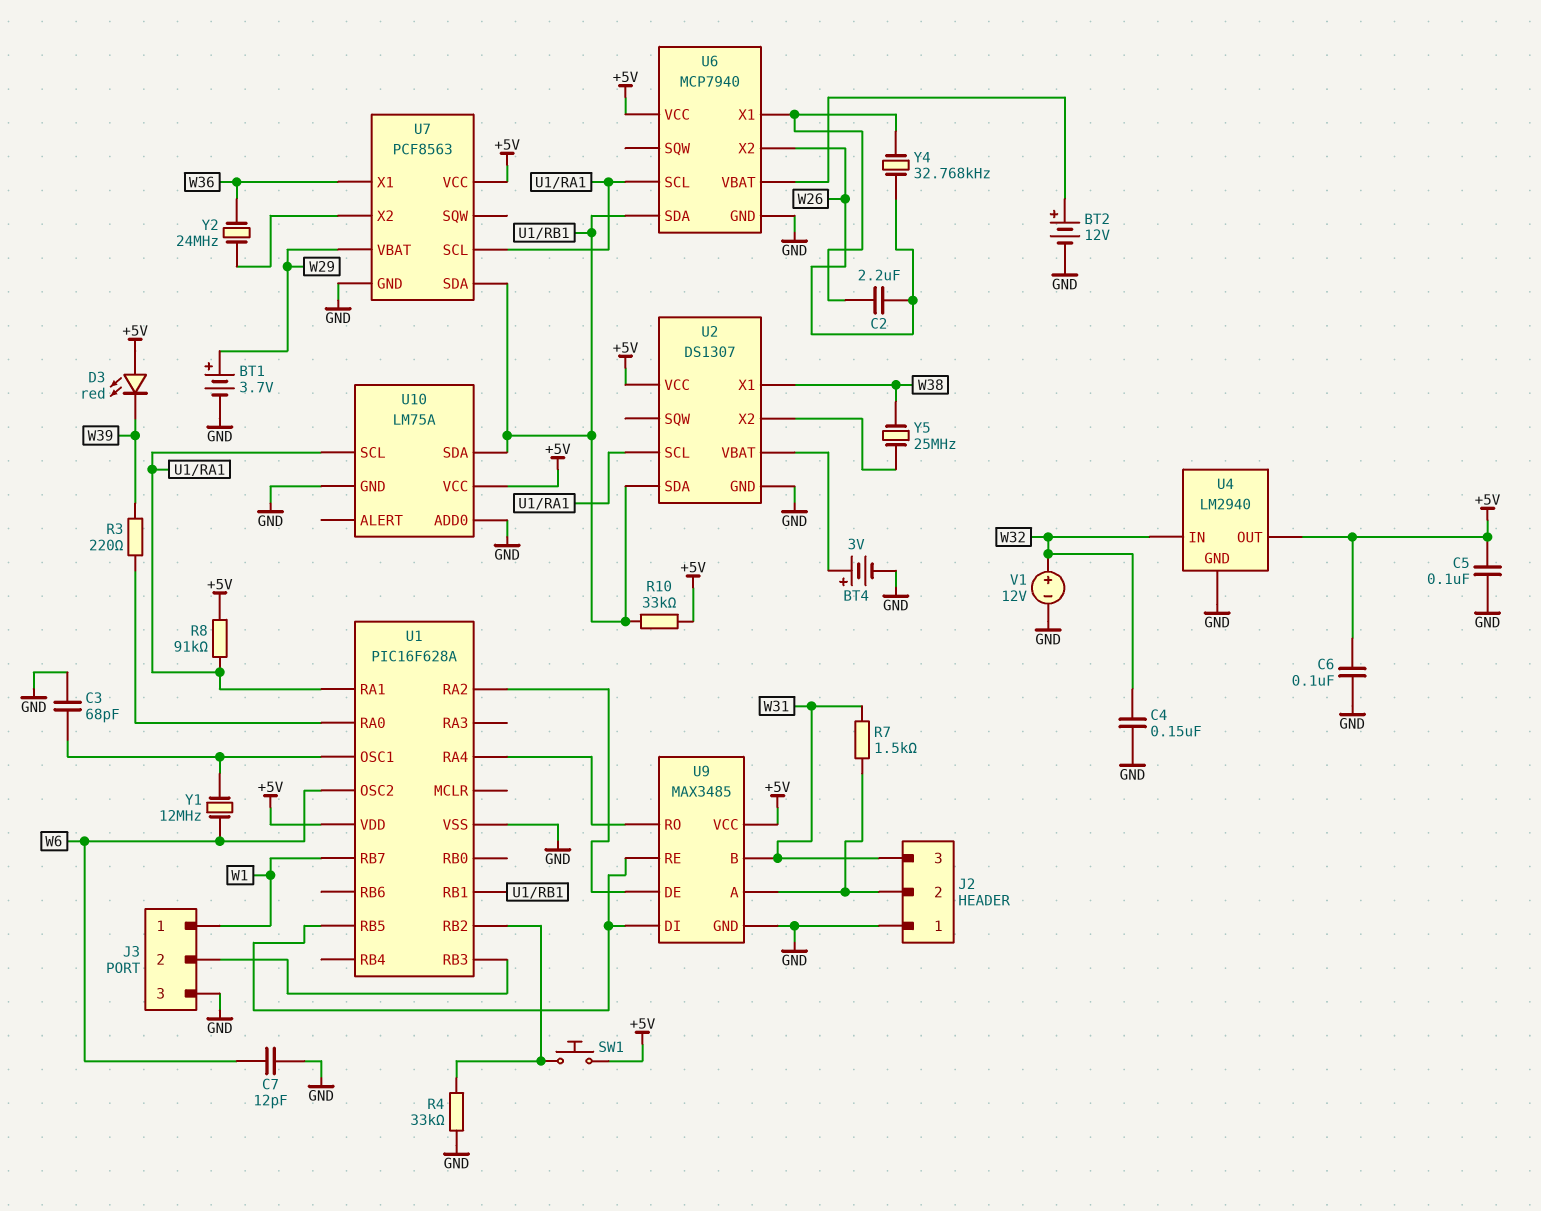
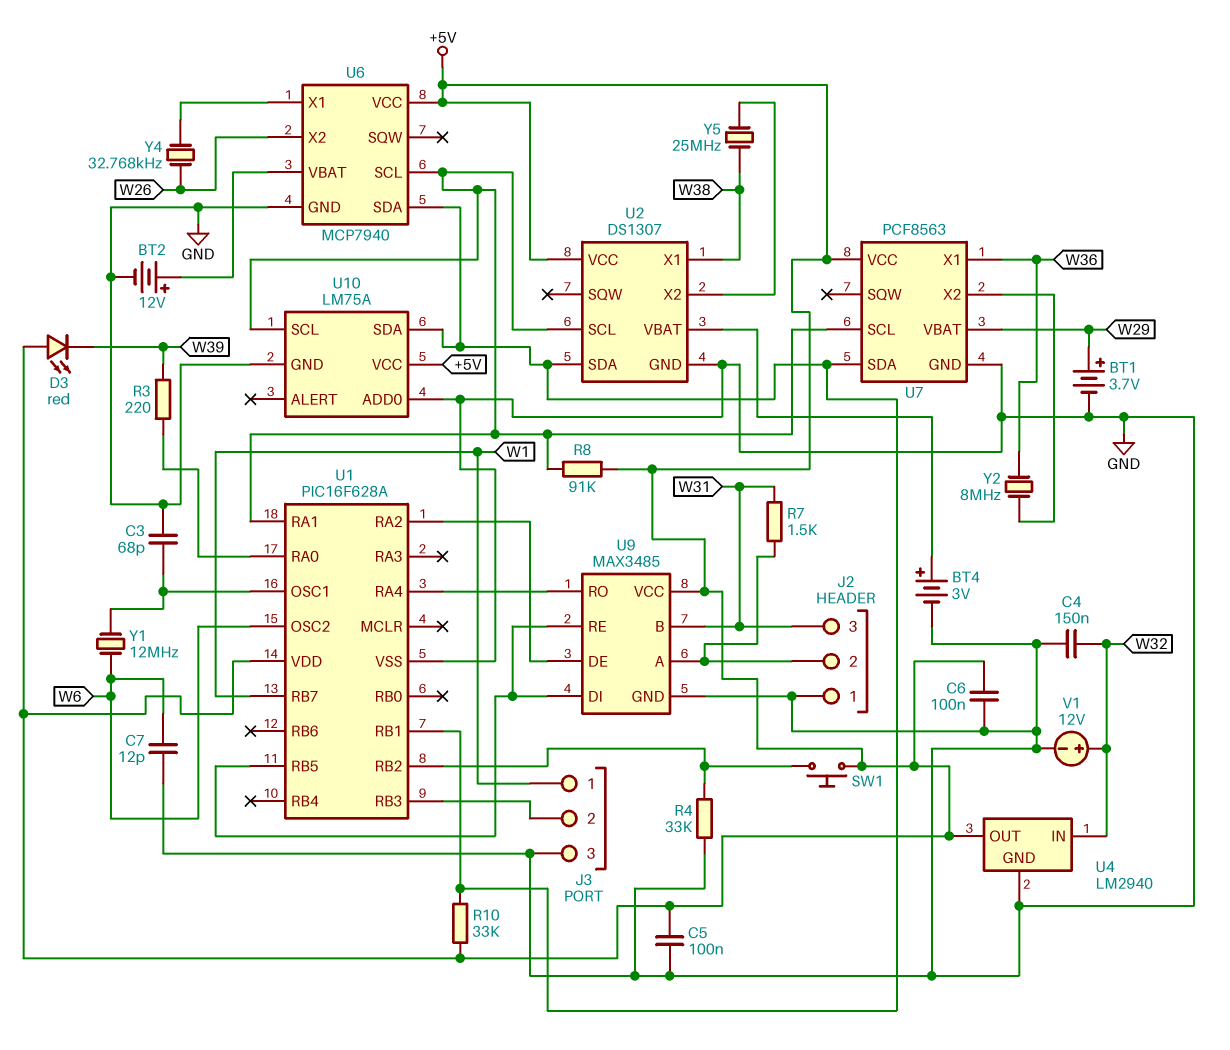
C2: 2.2uF (U6/X1, W26) -> none
Y2: 24MHz (U7/X2, W36) -> 8MHz (U7/X2, W36)

